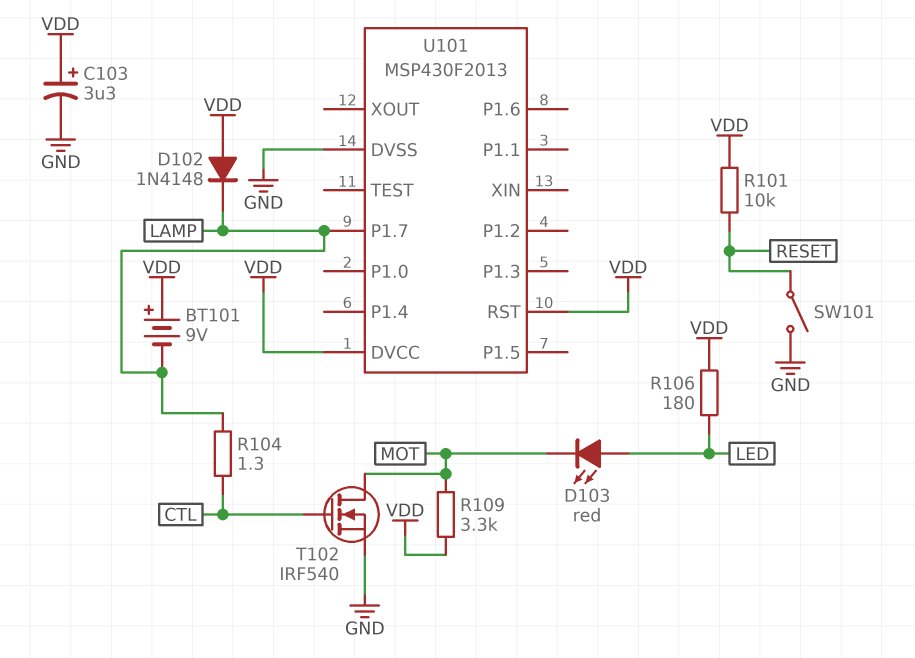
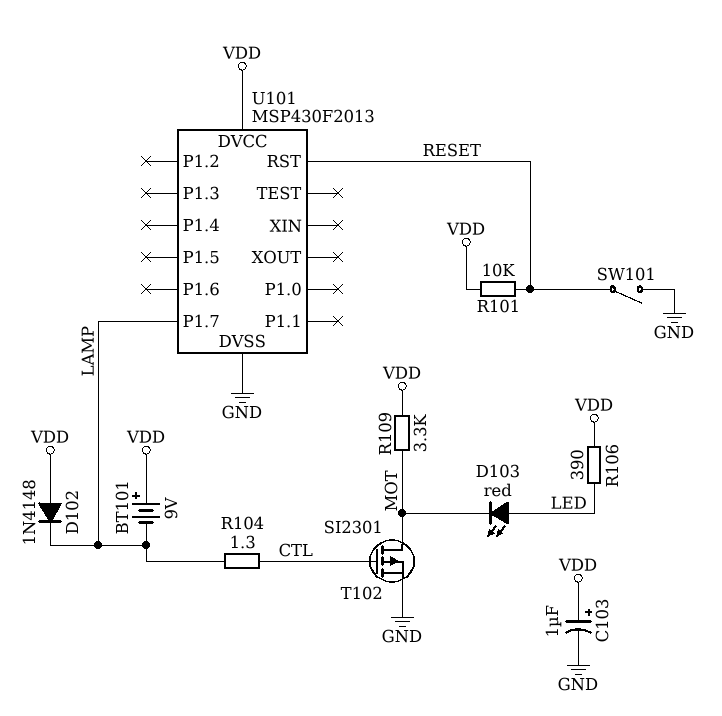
C103: 3.3uF (plus VDD, minus GND) -> 1uF (plus VDD, minus GND)
R106: 180 (LED, VDD) -> 390 (LED, VDD)
T102: NMOS IRF540 (G CTL, D MOT, S GND) -> PMOS SI2301 (G CTL, D MOT, S GND)
U101 pin RST: VDD -> RESET

